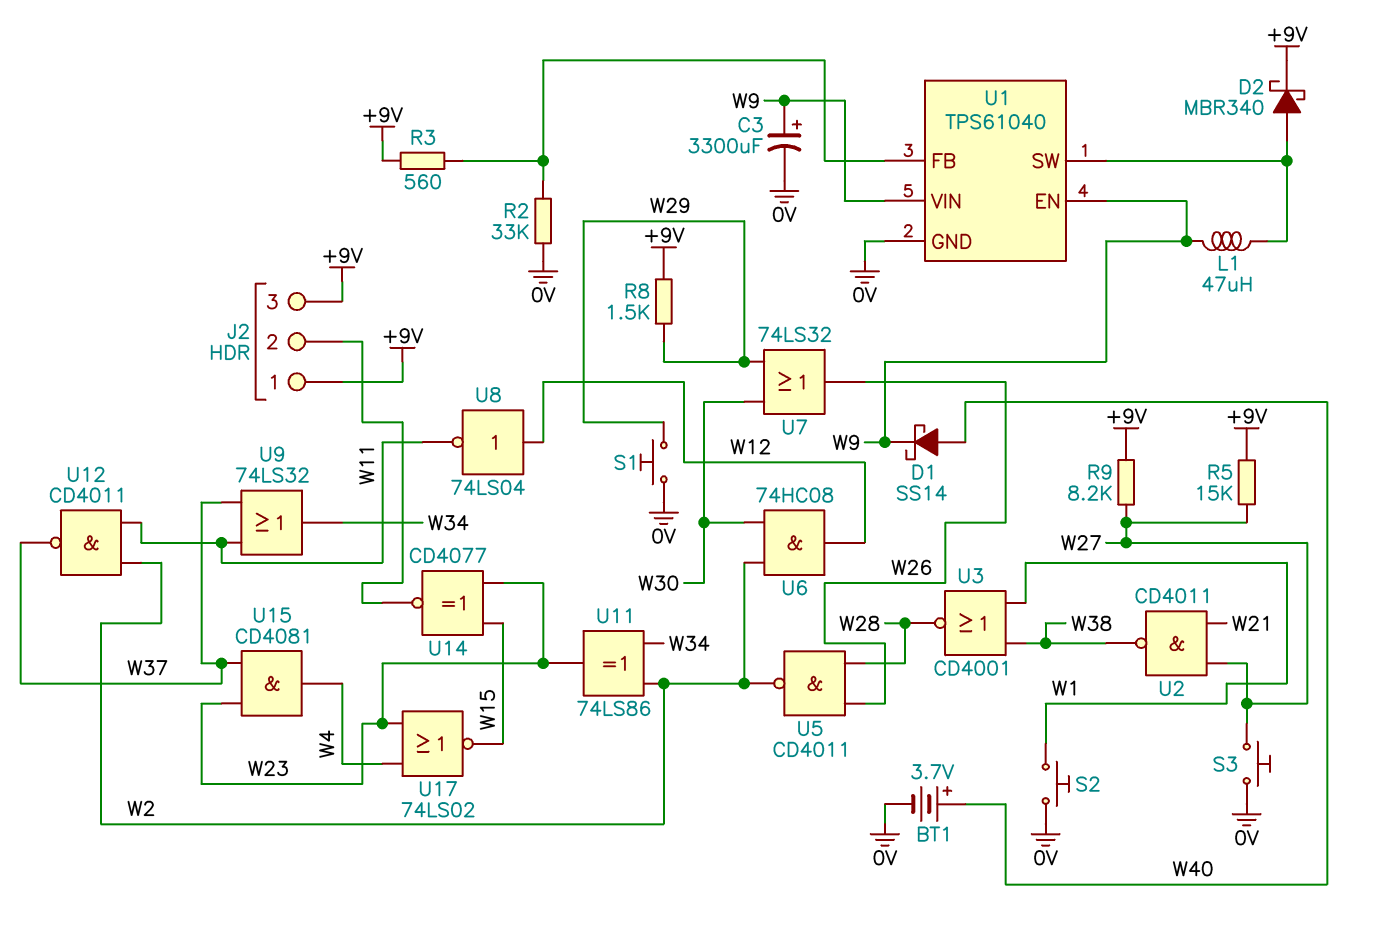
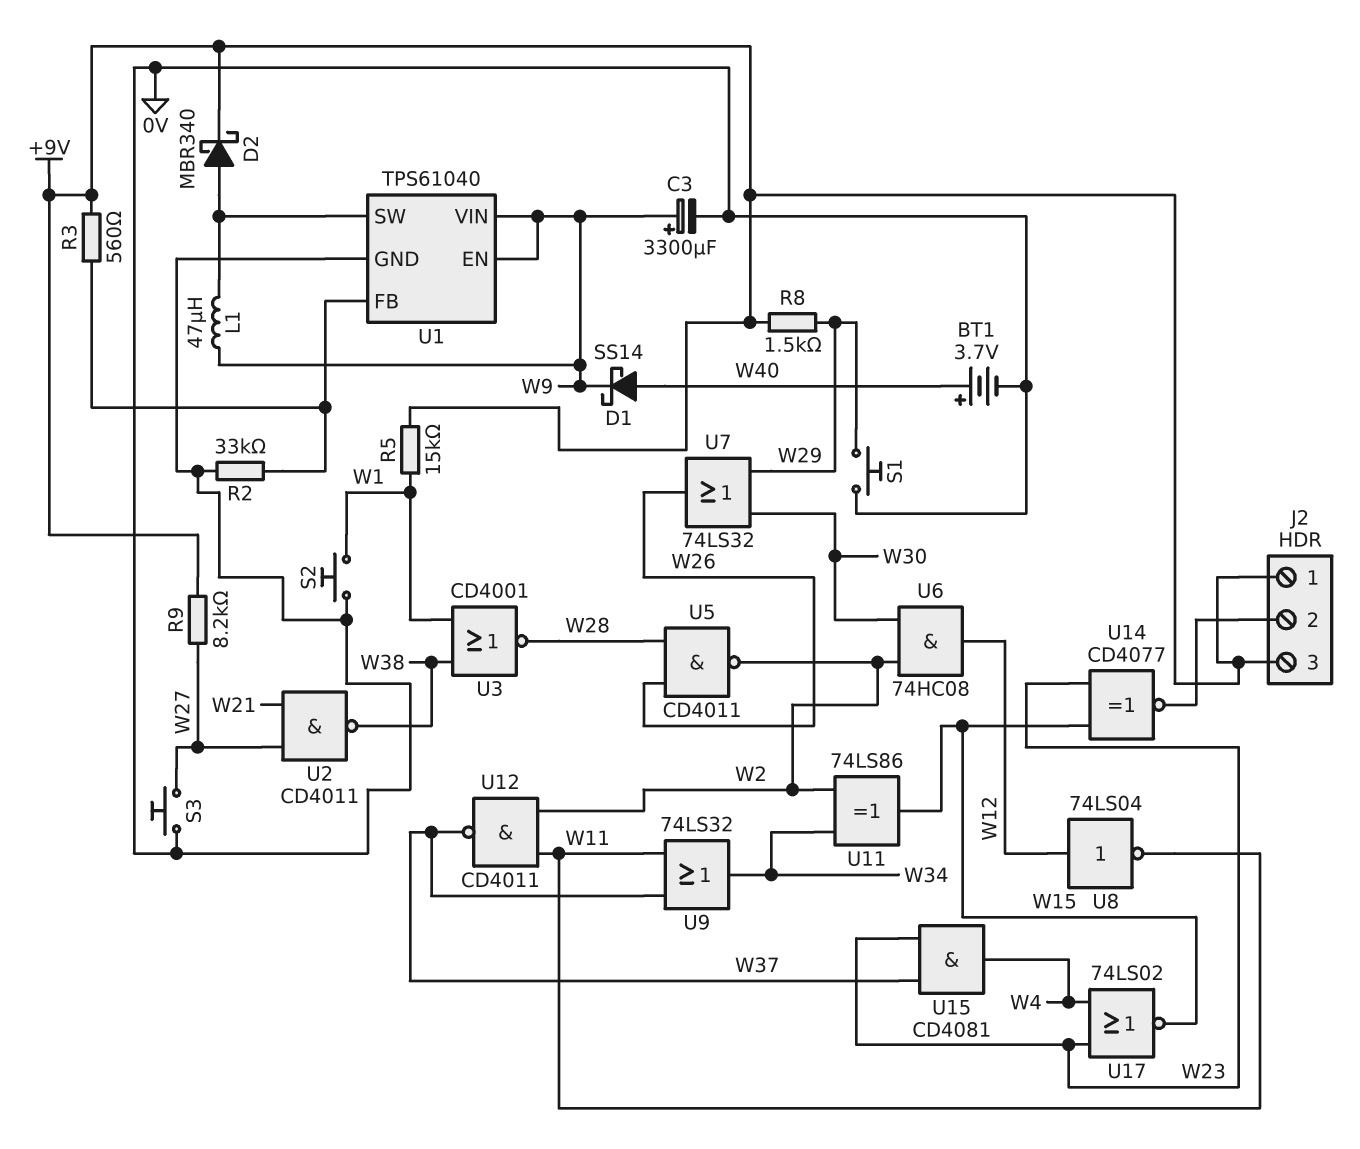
R5: 15k (+9V, W27) -> 15k (+9V, W1)
U11: XOR 74LS86 (in W2, in W34, out W23) -> XOR 74LS86 (in W2, in W34, out W15)

